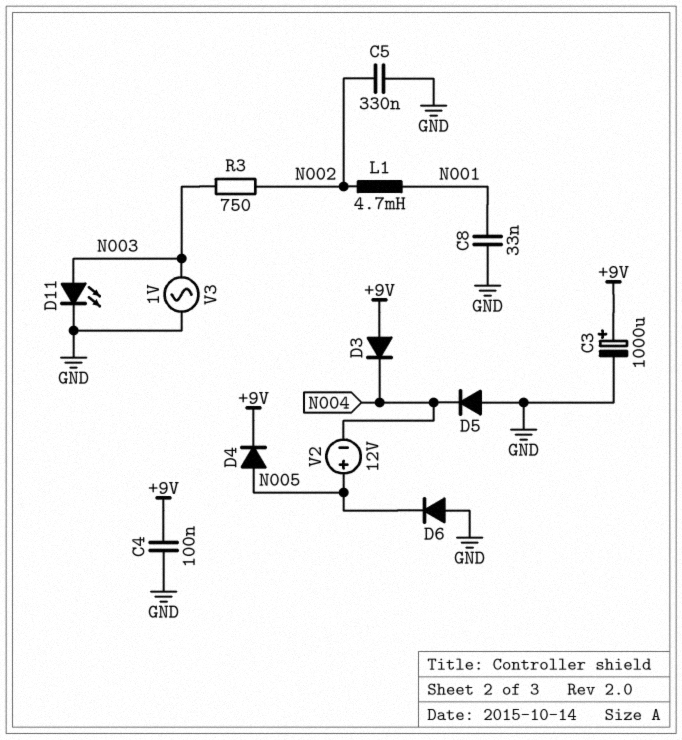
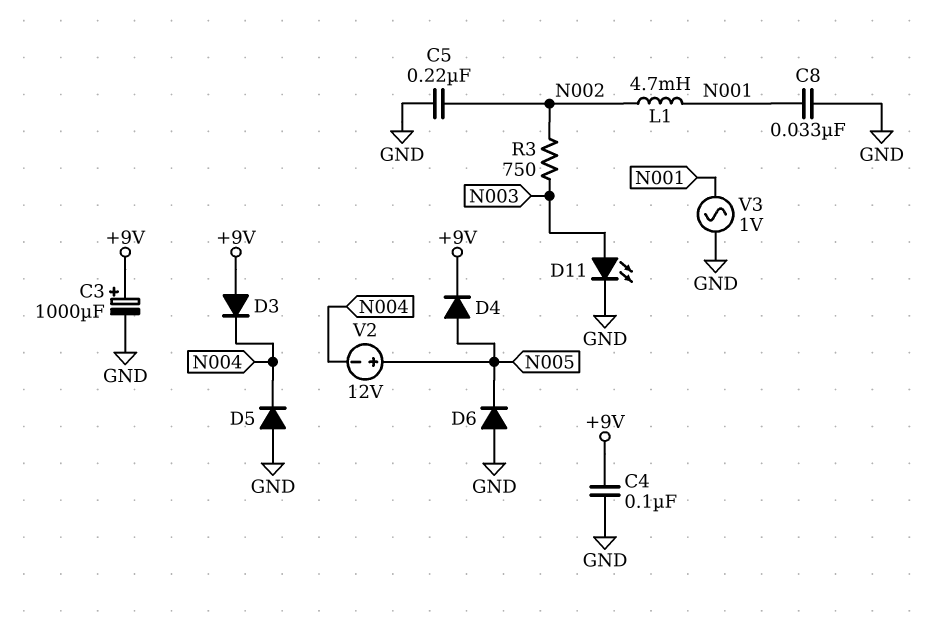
C5: 330nF (GND, N002) -> 220nF (GND, N002)
V3: AC 1V (GND, N003) -> AC 1V (GND, N001)

